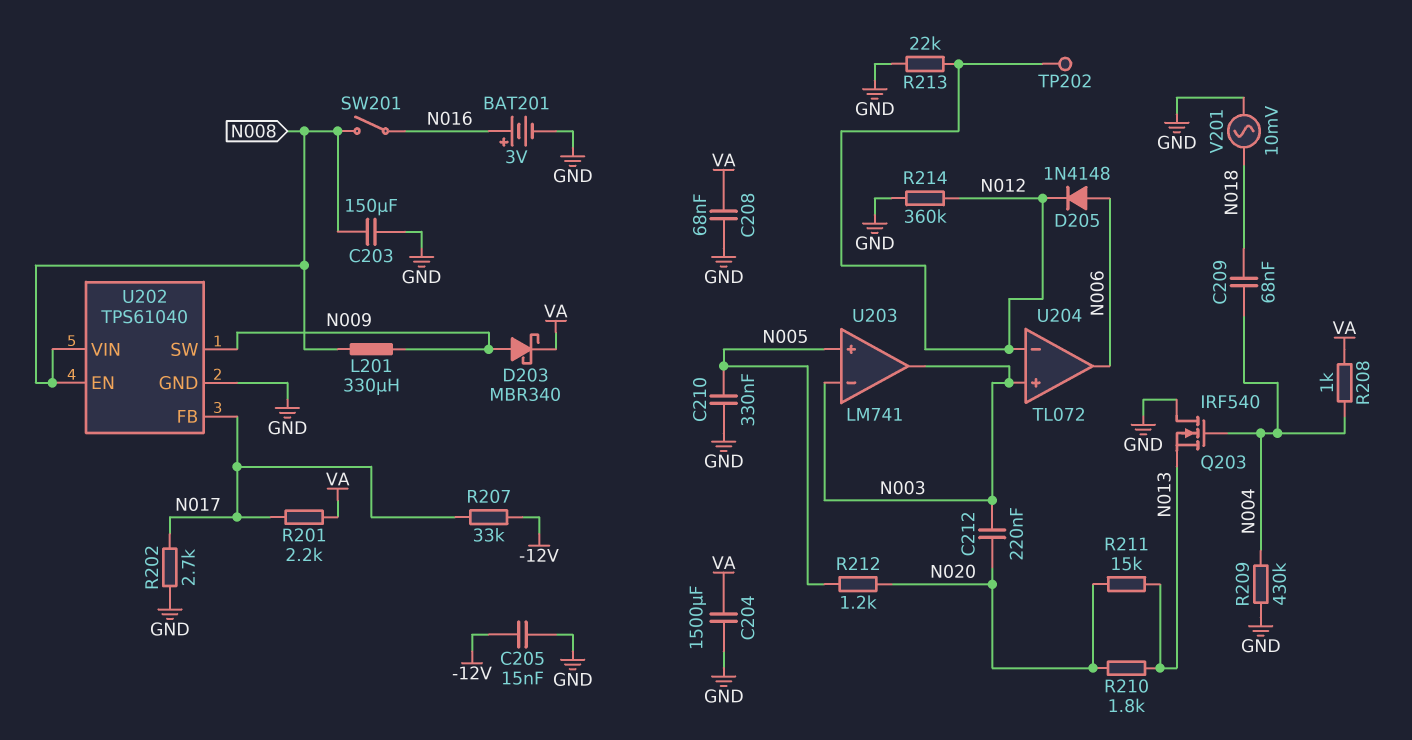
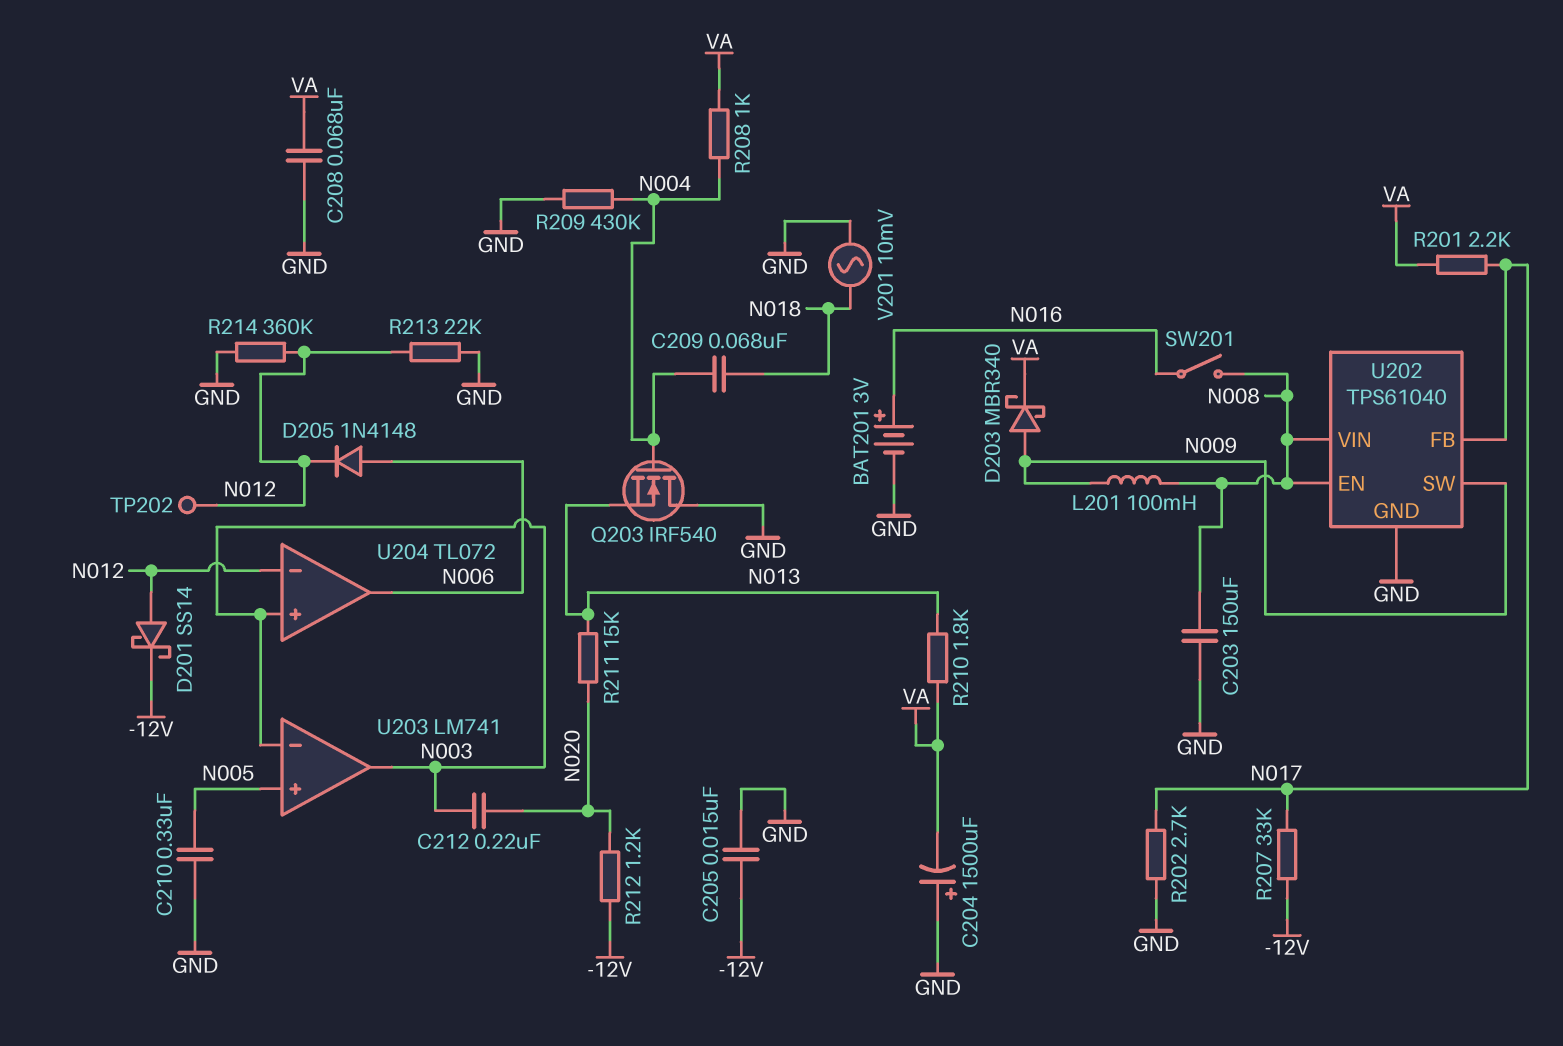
C204: 1500uF (GND, VA) -> 1500uF (plus GND, minus VA)
D201: none -> schottky SS14 (A N012, K -12V)
L201: 330uH (N008, N009) -> 100mH (N008, N009)
R210: 1.8k (N013, N020) -> 1.8k (N013, VA)
R212: 1.2k (N005, N020) -> 1.2k (-12V, N020)

